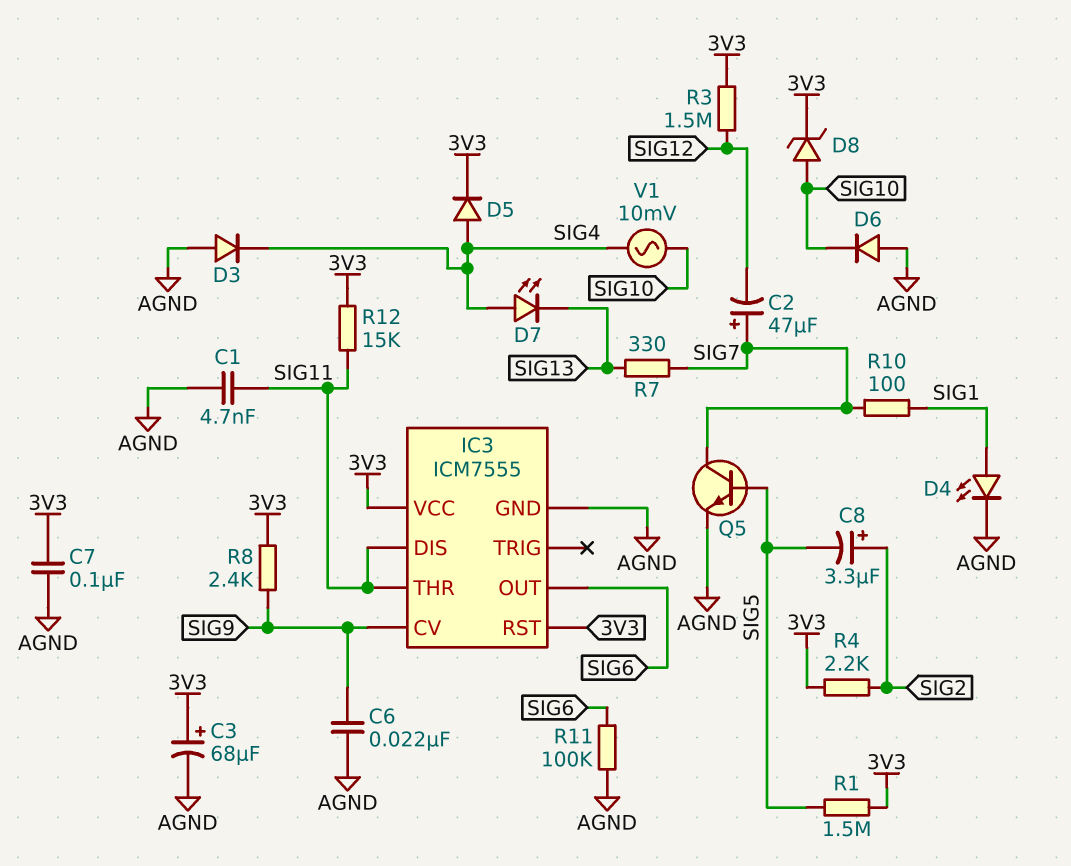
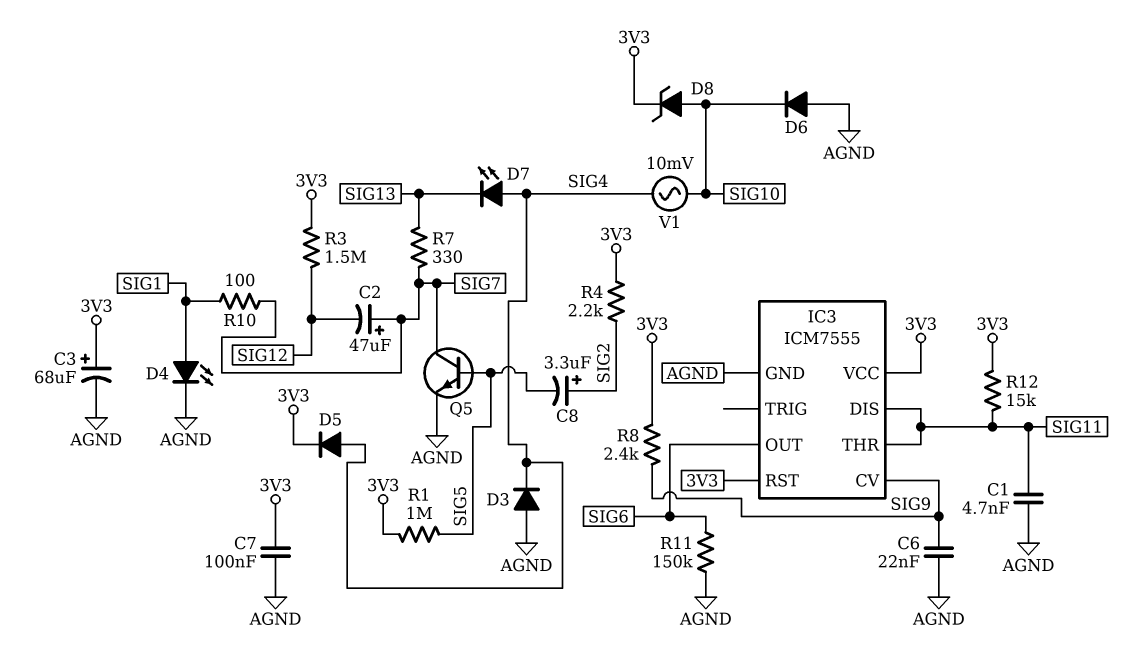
R1: 1.5M (3V3, SIG5) -> 1M (3V3, SIG5)
R11: 100k (AGND, SIG6) -> 150k (AGND, SIG6)

